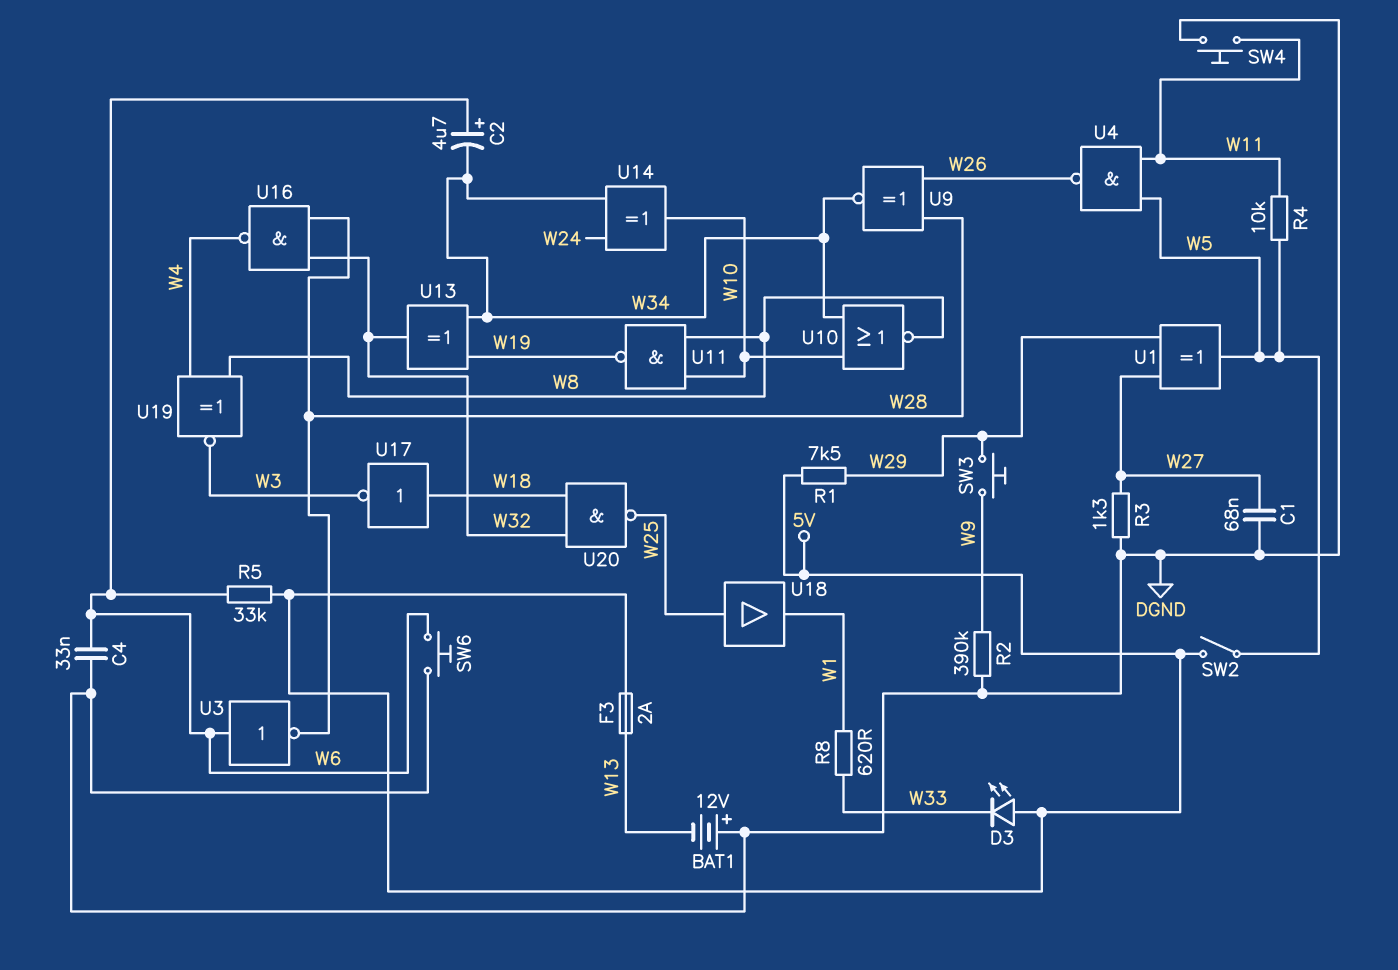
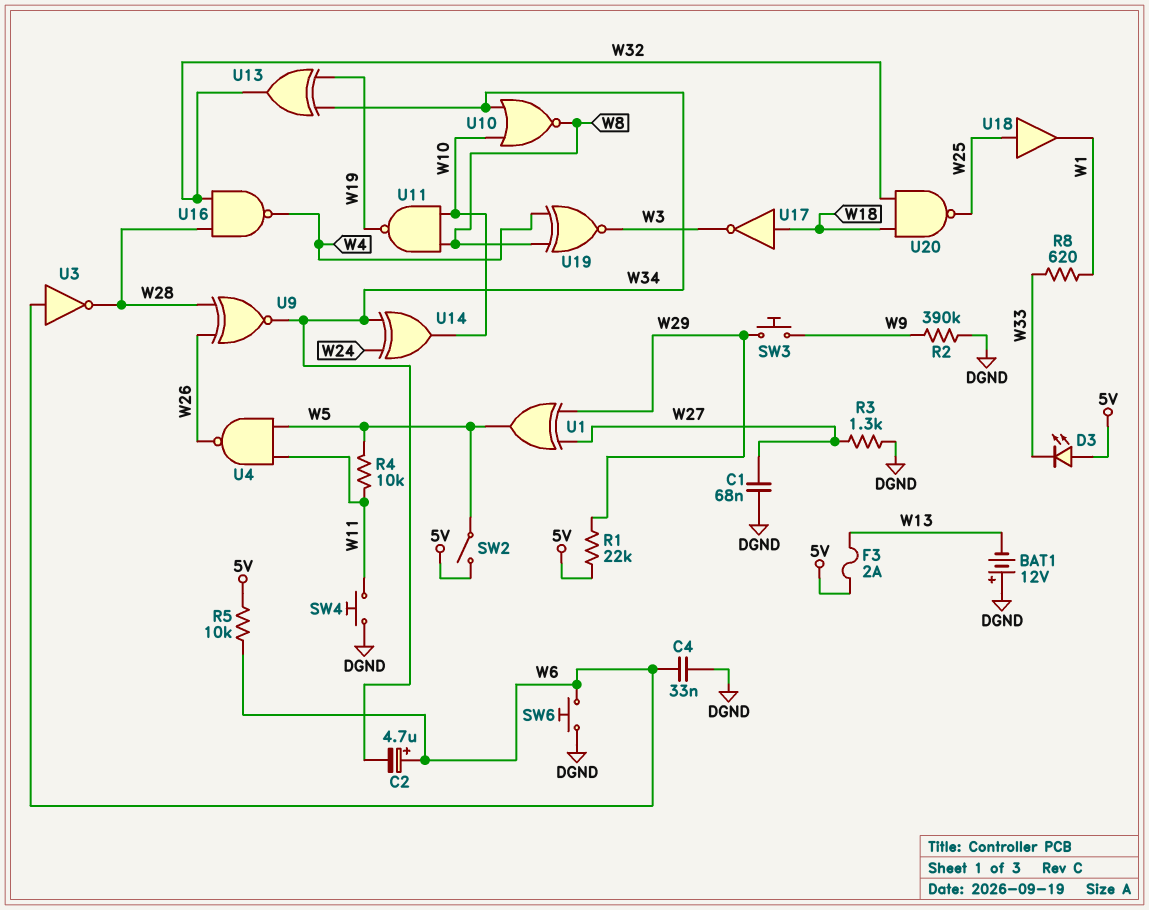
R1: 7.5k (5V, W29) -> 22k (5V, W29)
R5: 33k (5V, W6) -> 10k (5V, W6)

